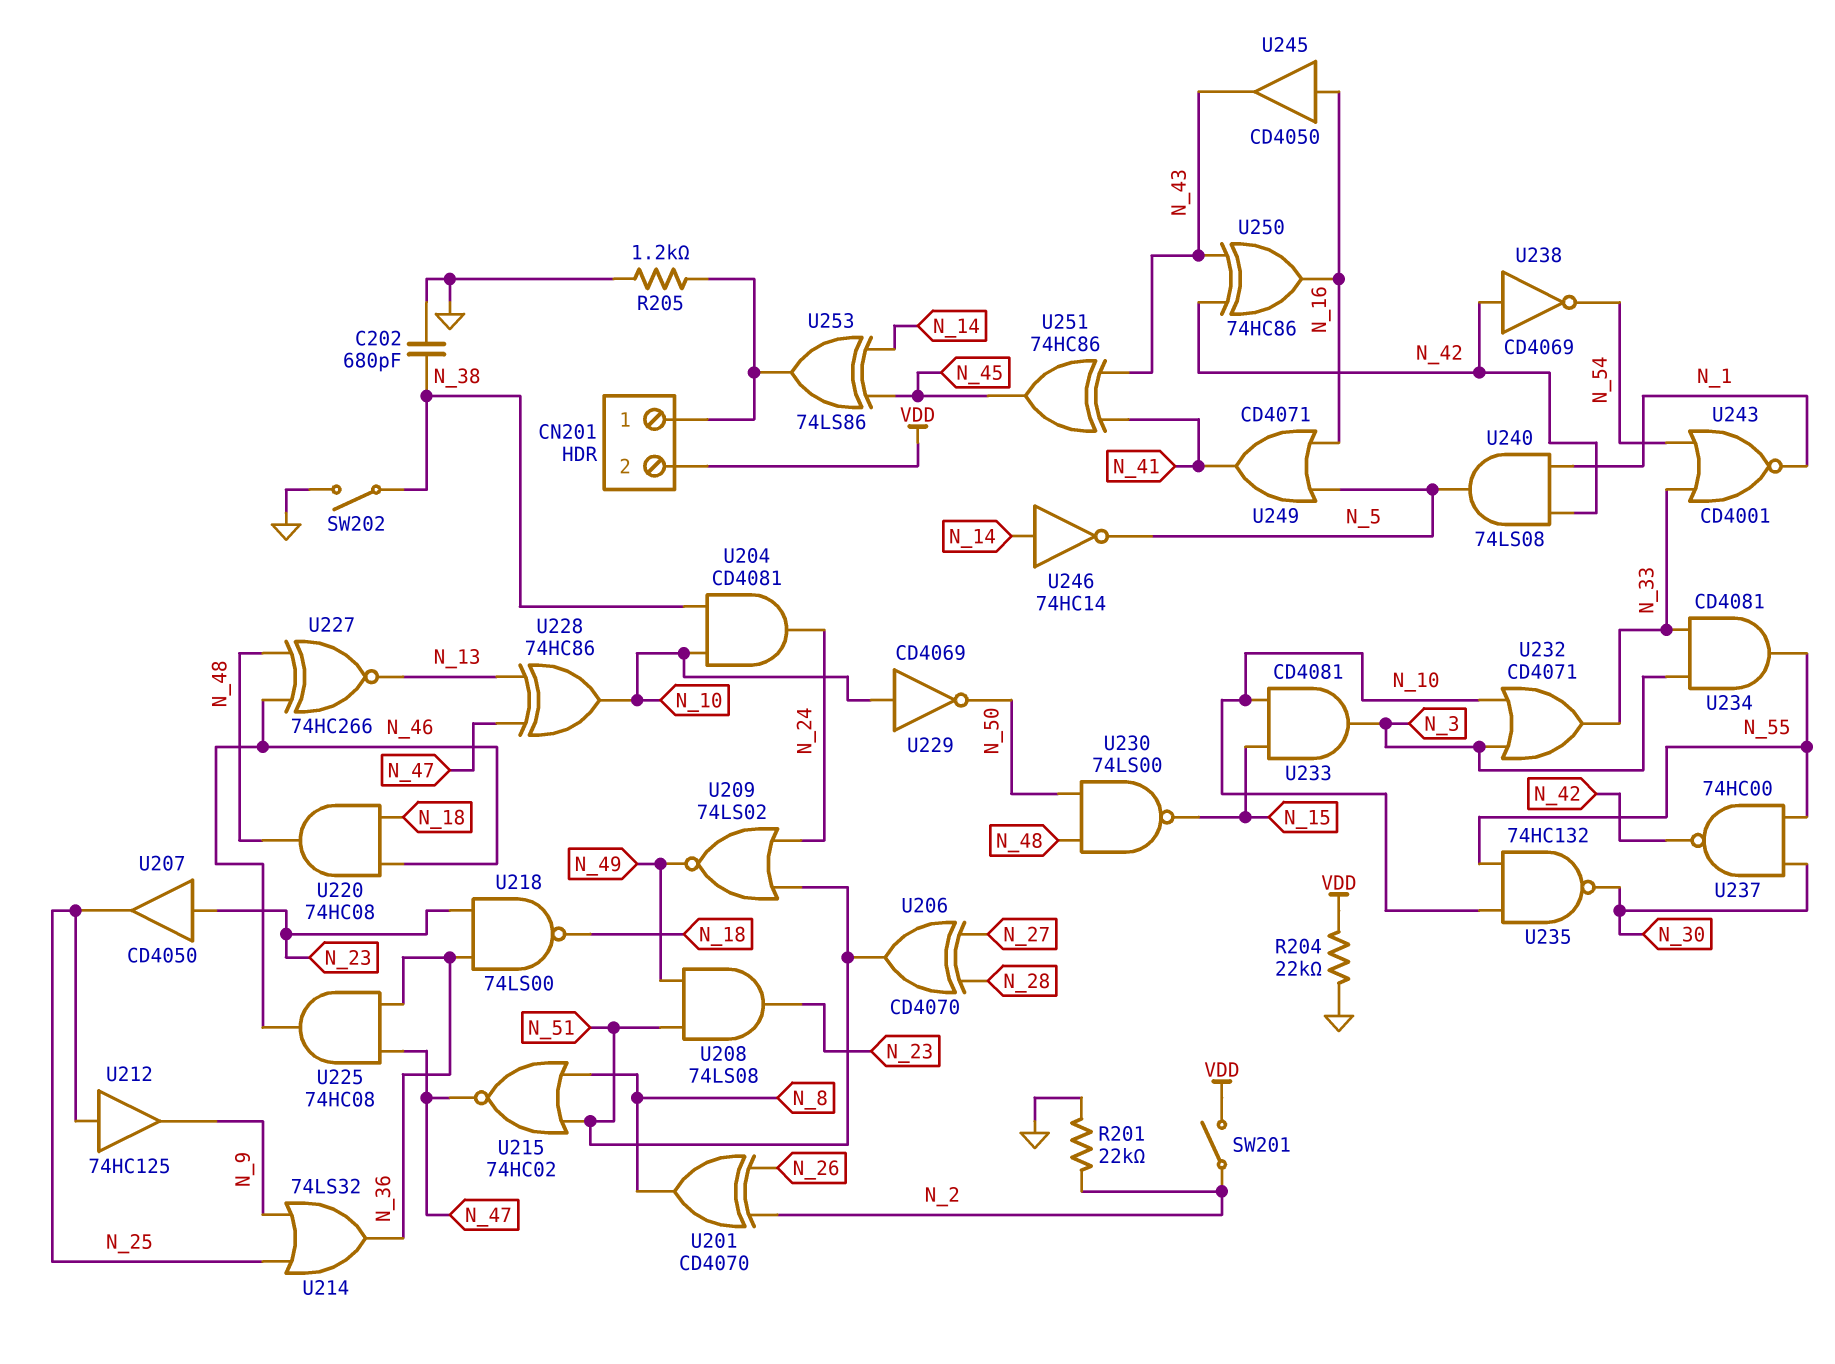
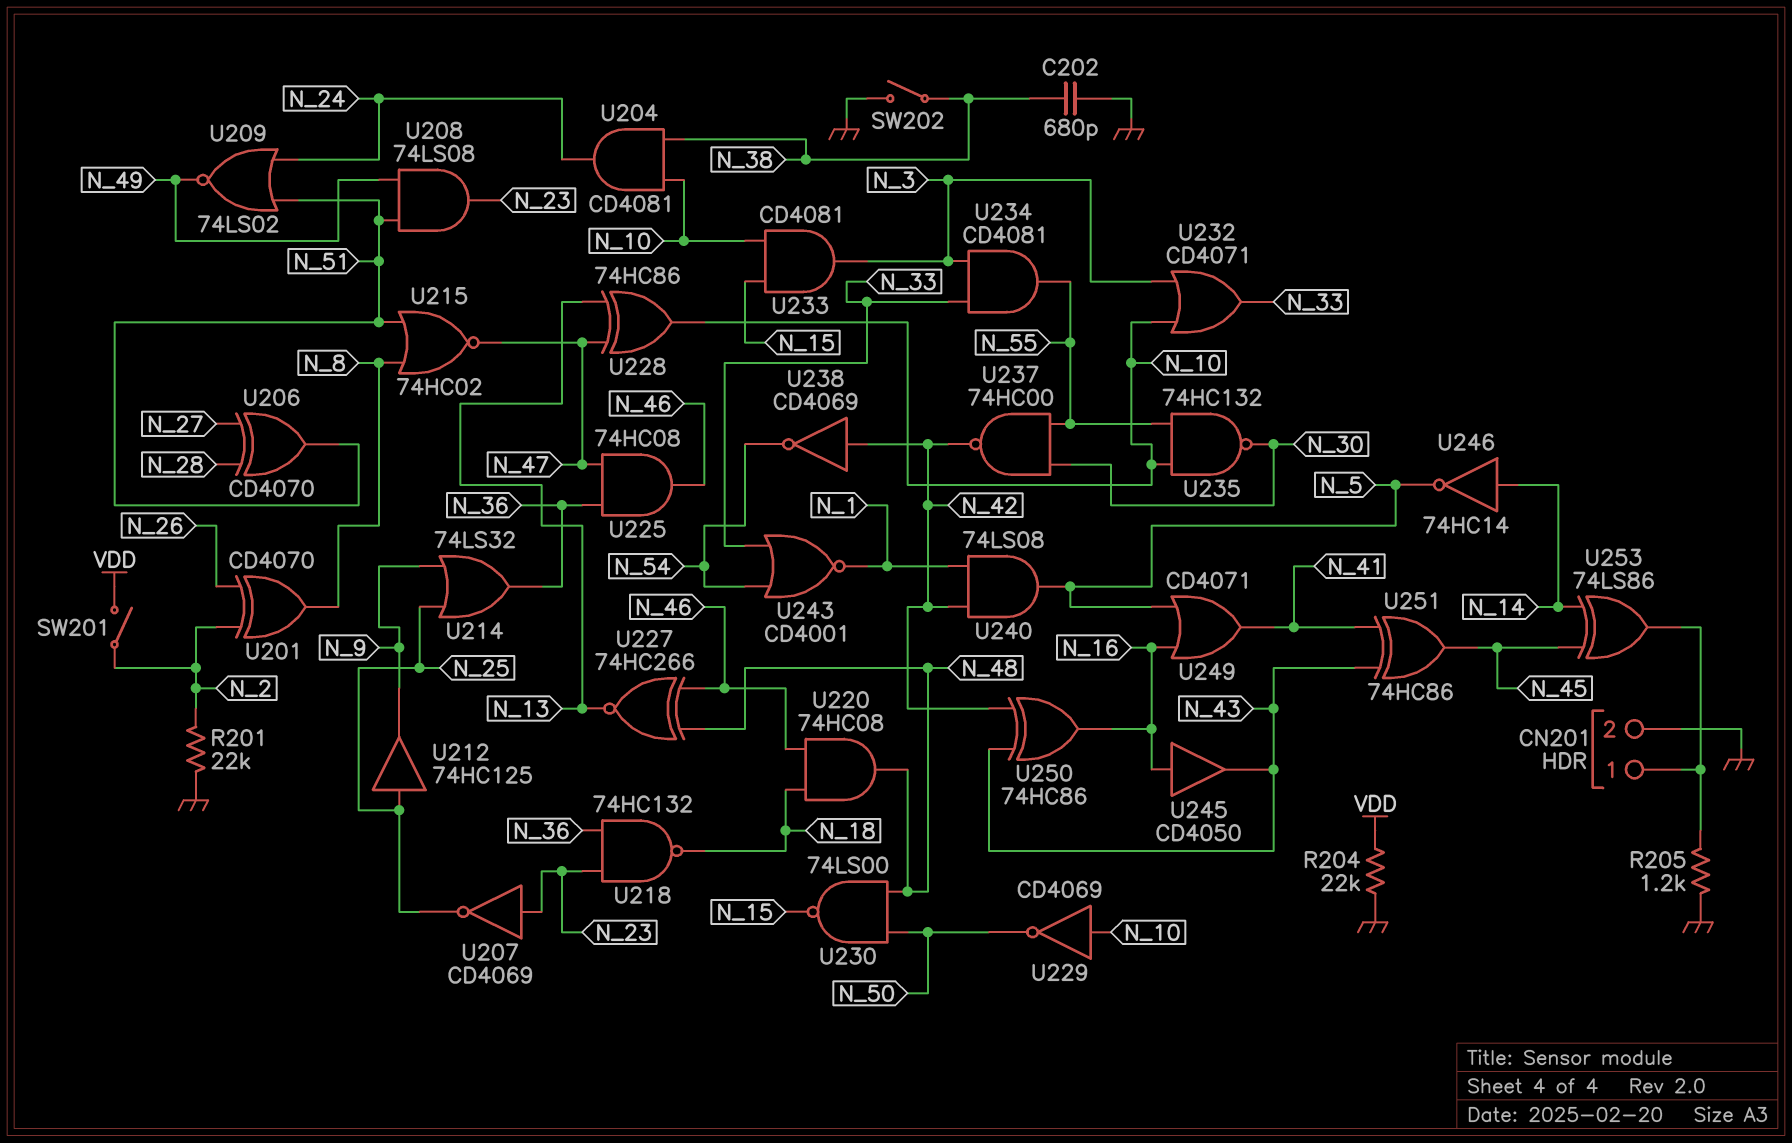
CN201 pin 2: VDD -> GND
U207: buffer CD4050 (in N_23, out N_25) -> NOT CD4069 (in N_23, out N_25)
U218: NAND 74LS00 (in N_23, in N_36, out N_18) -> NAND 74HC132 (in N_23, in N_36, out N_18)

